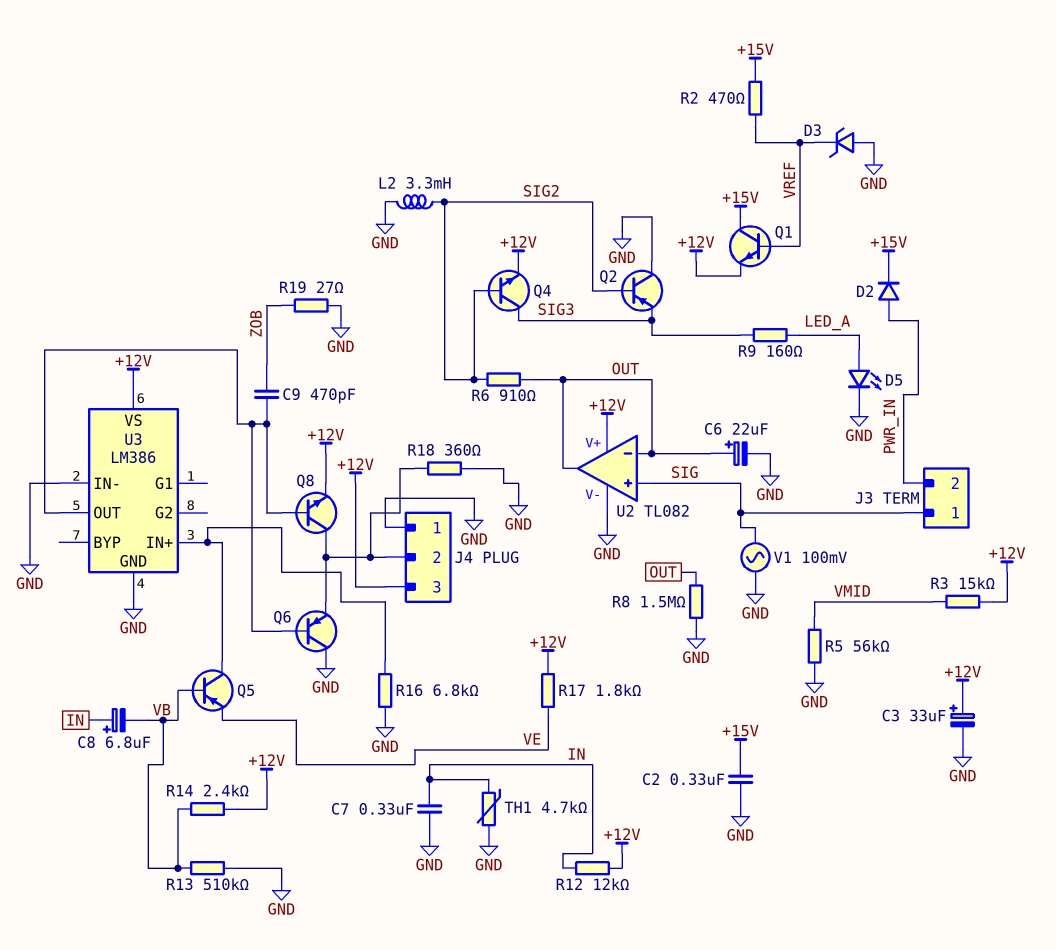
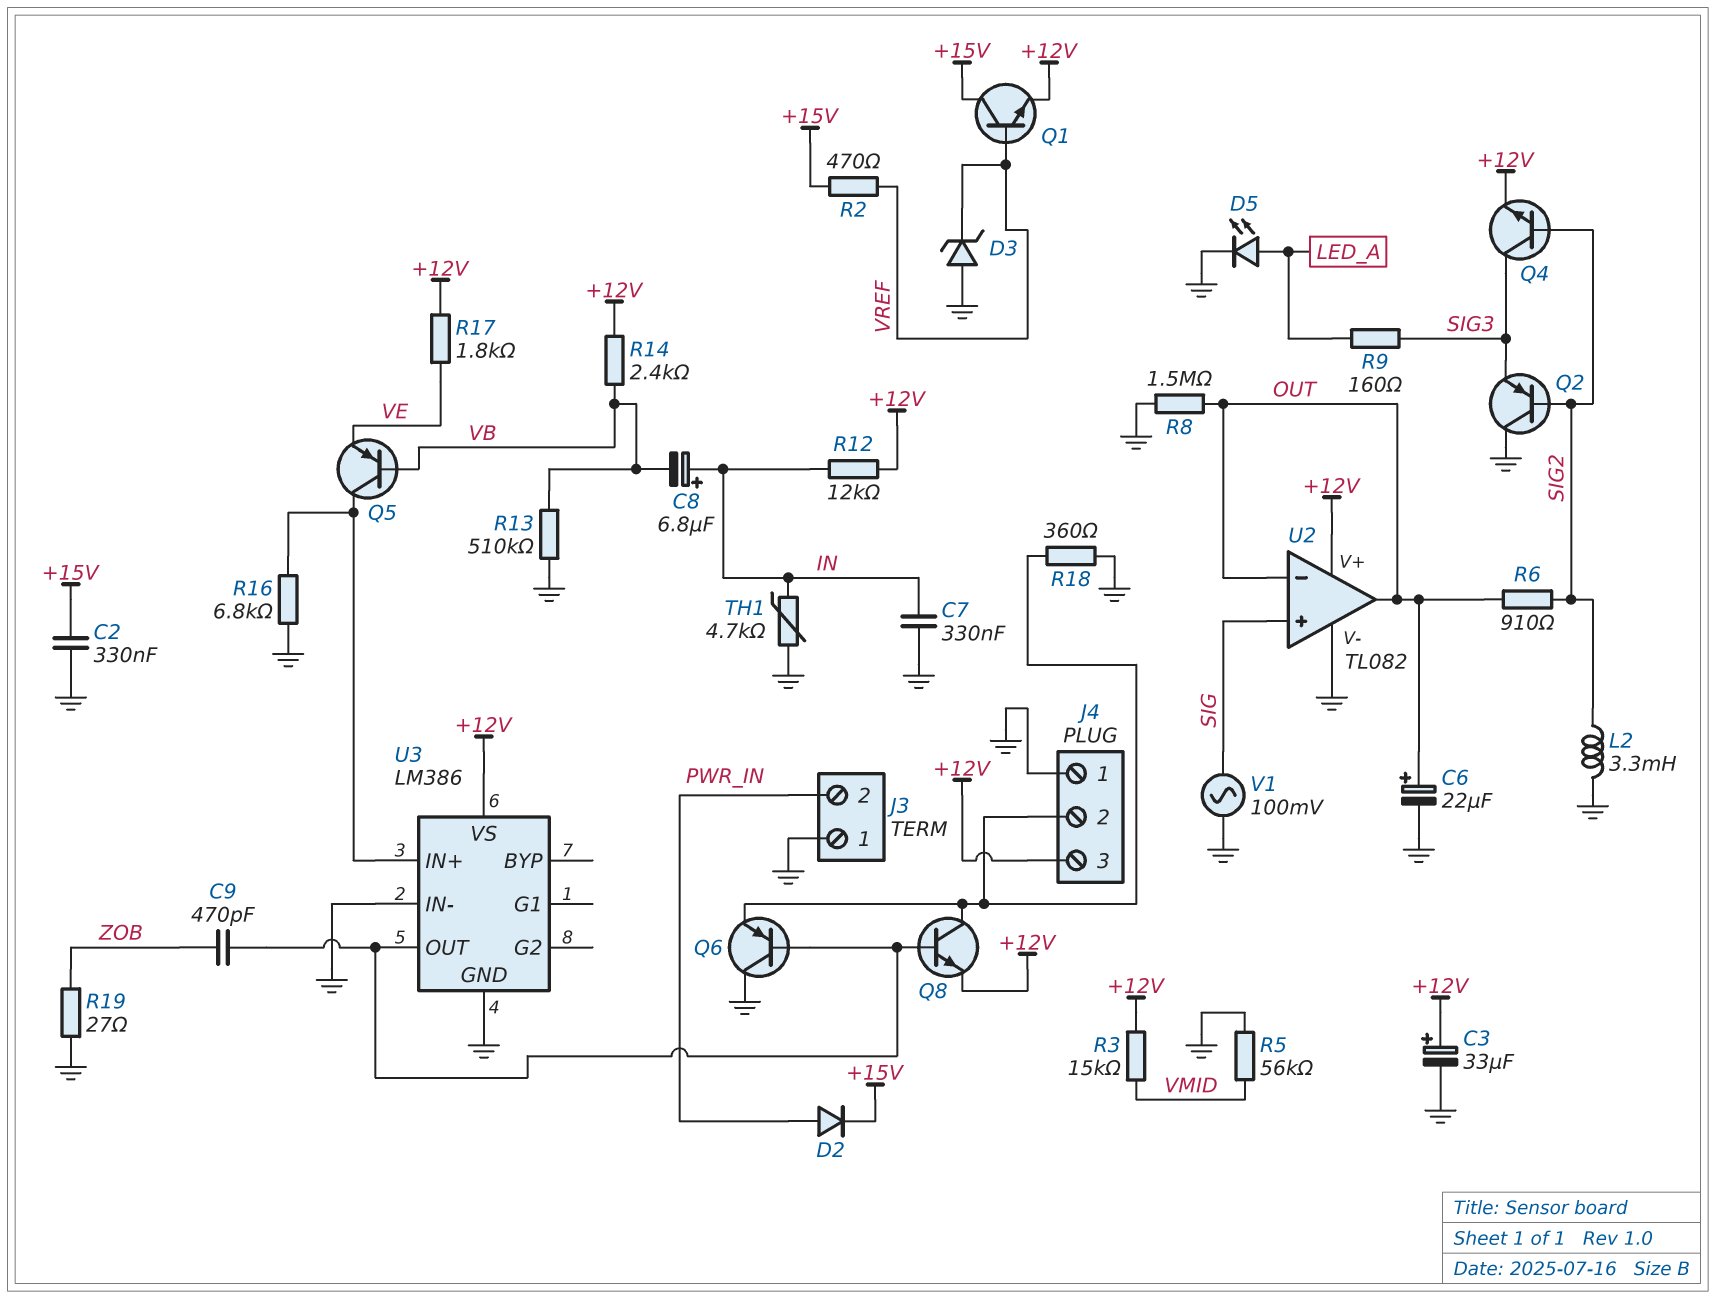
J3 pin 1: SIG -> GND

